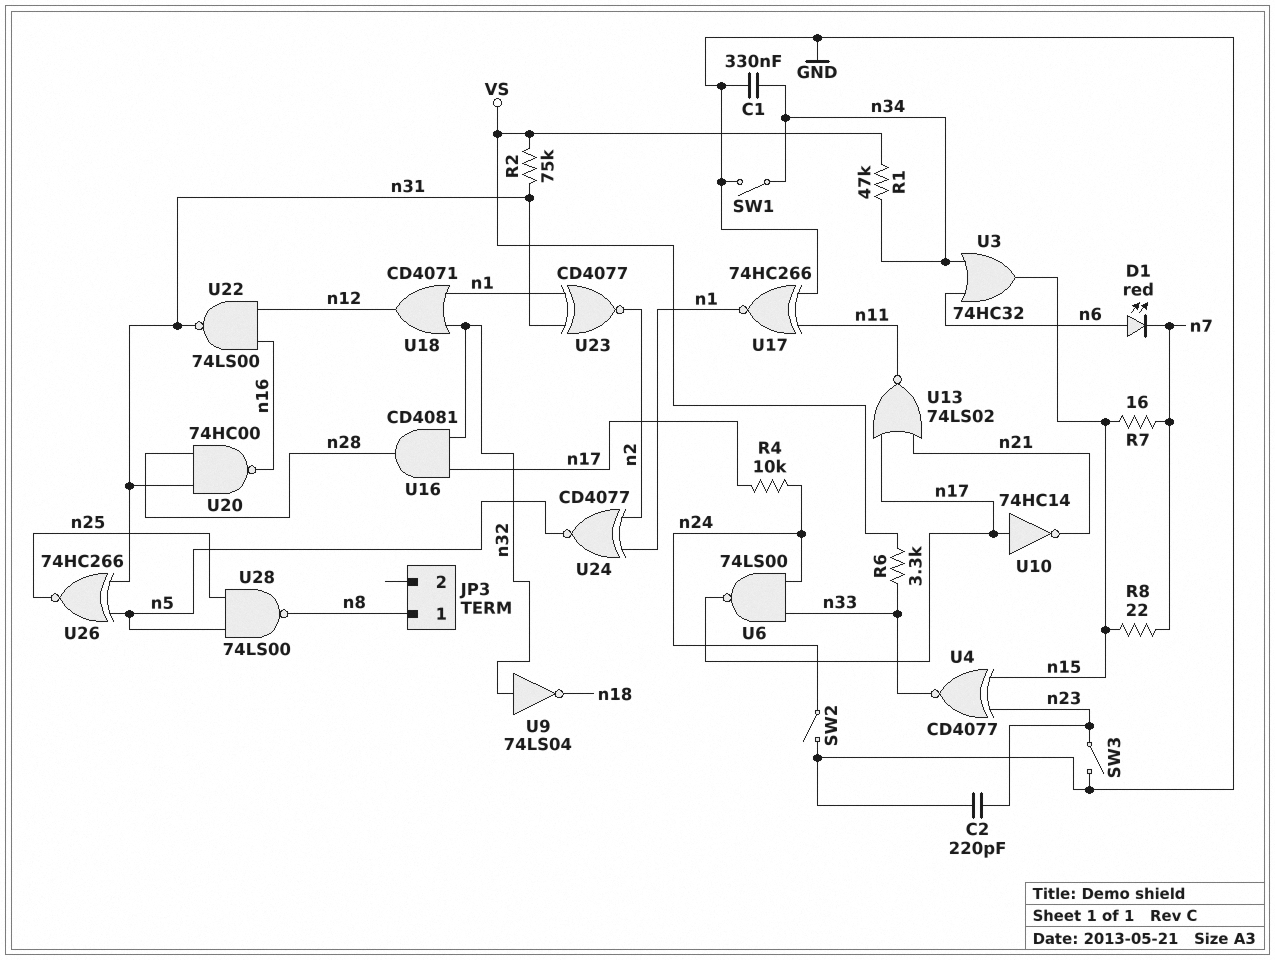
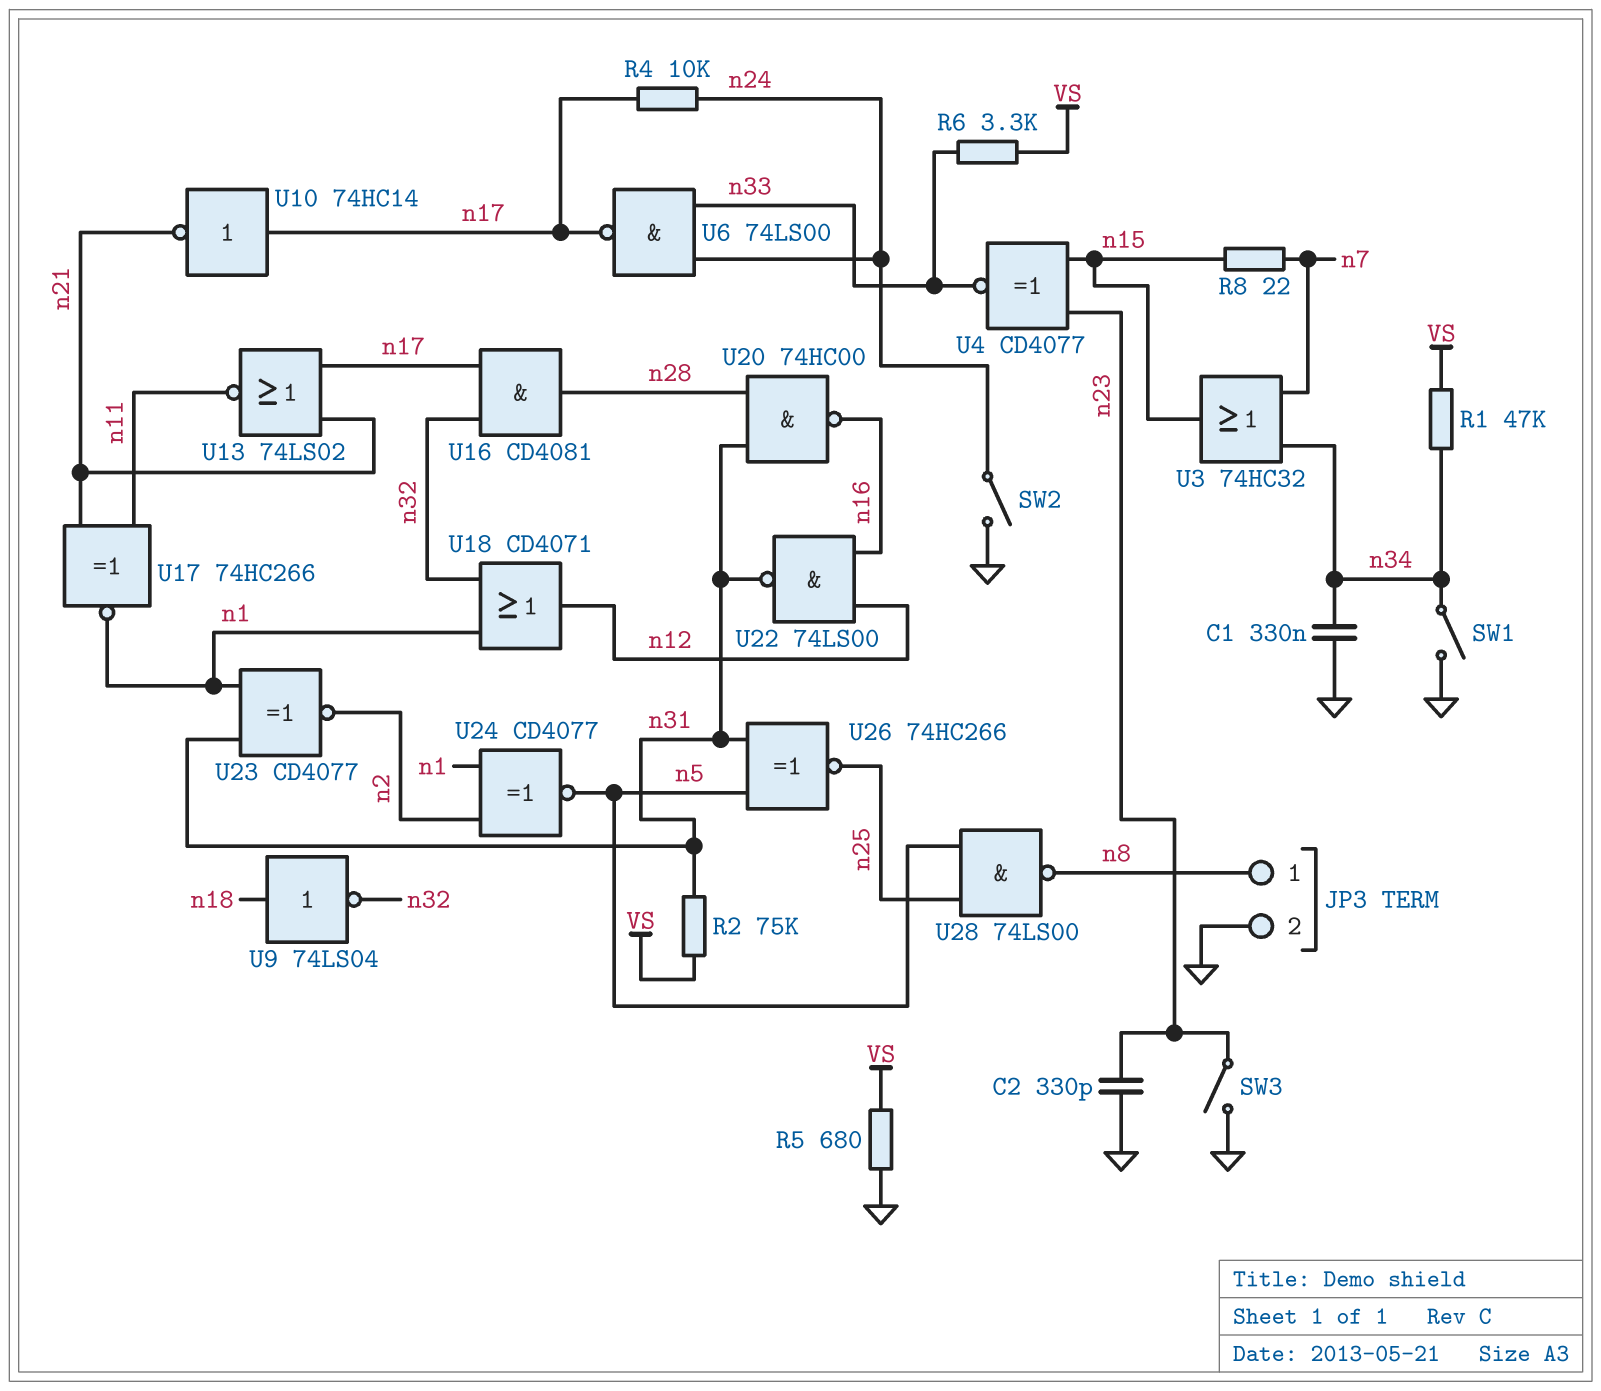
C2: 220pF (GND, n23) -> 330pF (GND, n23)
D1: LED red (A n6, K n7) -> none
JP3 pin 2: none -> GND
R5: none -> 680 (GND, VS)
R7: 16 (n7, n15) -> none
U3: OR 74HC32 (in n6, in n34, out n15) -> OR 74HC32 (in n7, in n34, out n15)
U9: NOT 74LS04 (in n32, out n18) -> NOT 74LS04 (in n18, out n32)
U17: XNOR 74HC266 (in GND, in n11, out n1) -> XNOR 74HC266 (in n11, in n21, out n1)

